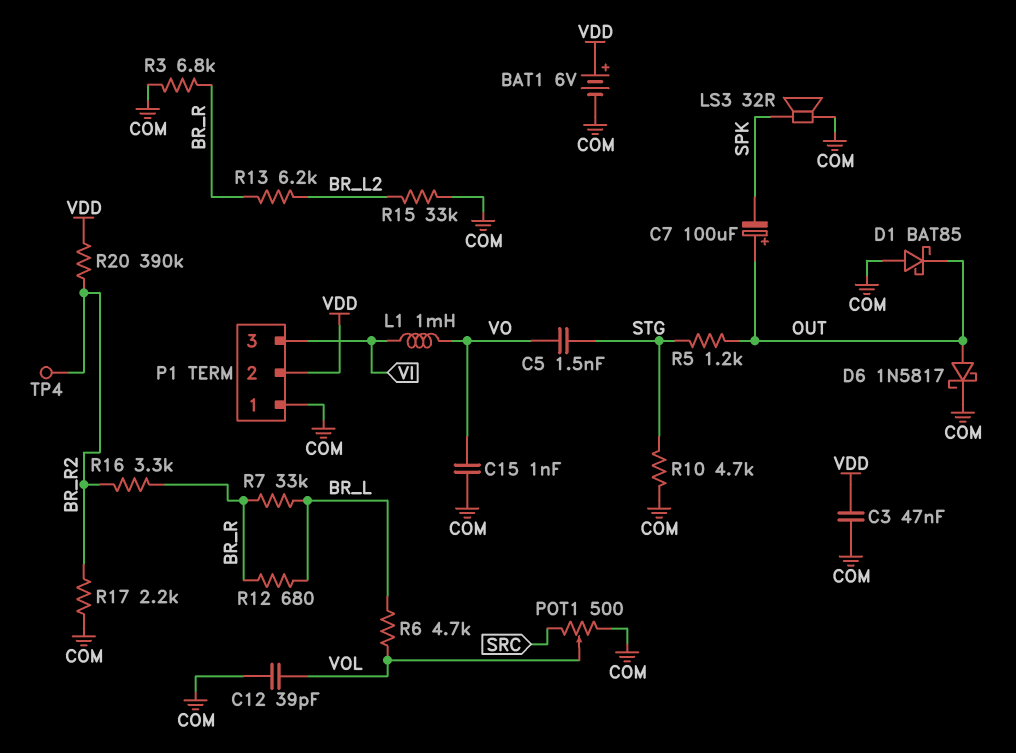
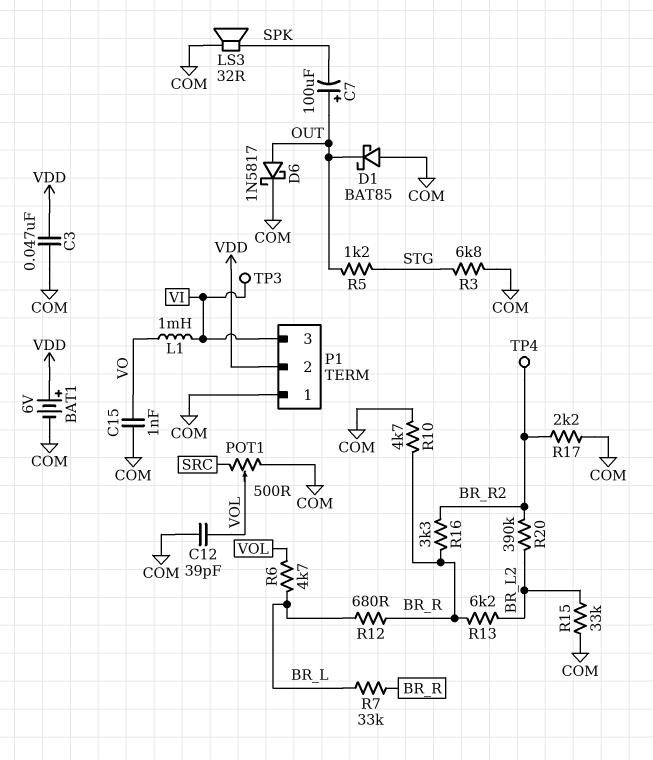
C5: 1.5nF (STG, VO) -> none
R3: 6.8k (BR_R, COM) -> 6.8k (COM, STG)
R10: 4.7k (COM, STG) -> 4.7k (BR_R, COM)
R20: 390k (BR_R2, VDD) -> 390k (BR_L2, BR_R2)
TP3: none -> test point (VI)

